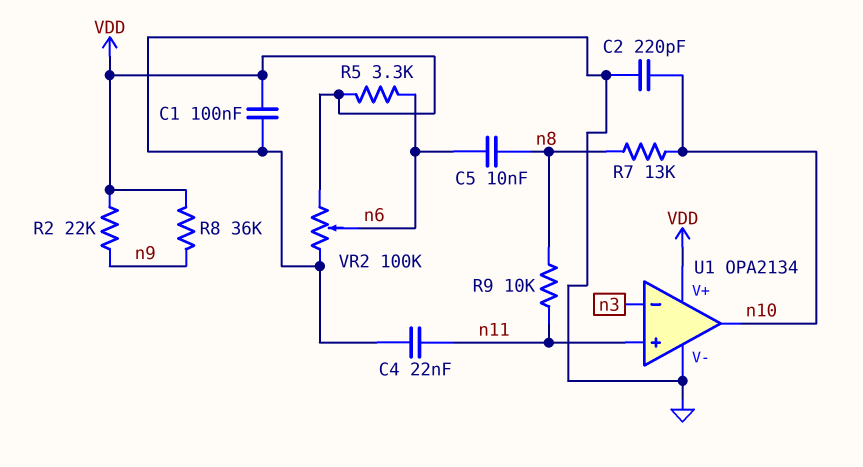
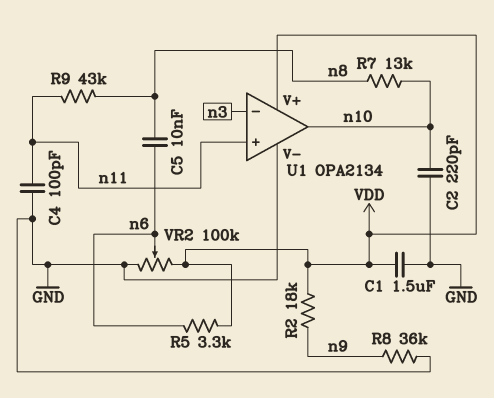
C1: 100nF (GND, VDD) -> 1.5uF (GND, VDD)
C4: 22nF (GND, n11) -> 100pF (GND, n11)
R2: 22k (VDD, n9) -> 18k (VDD, n9)
R8: 36k (VDD, n9) -> 36k (GND, n9)
R9: 10k (n8, n11) -> 43k (n8, n11)

